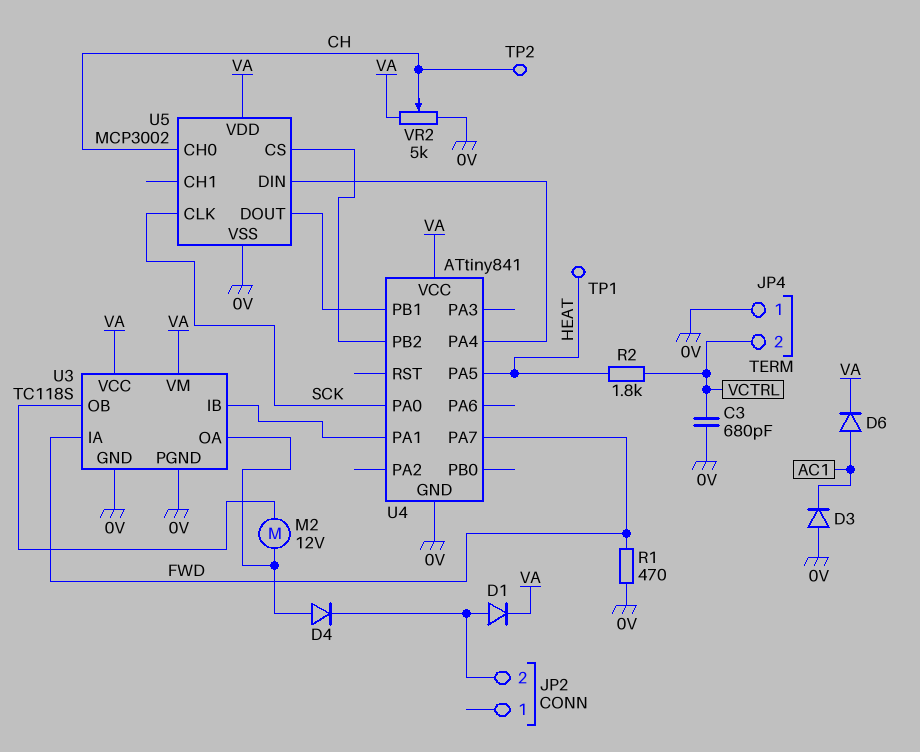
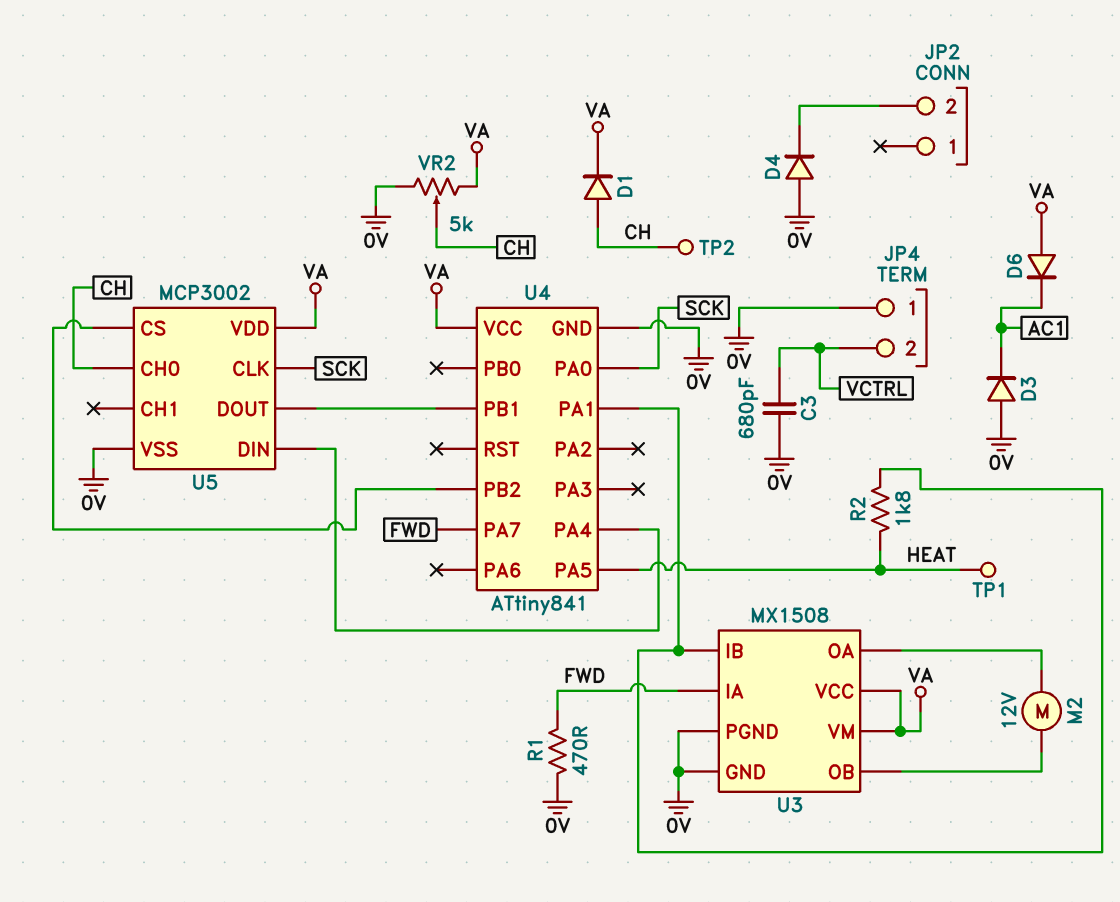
D1: diode (A JP2/2, K VA) -> diode (A CH, K VA)
D4: diode (A U3/OA, K JP2/2) -> diode (A 0V, K JP2/2)
D6: diode (A AC1, K VA) -> diode (A VA, K AC1)
R2: 1.8k (HEAT, VCTRL) -> 1.8k (HEAT, U3/IB)
U3: TC118S -> MX1508

